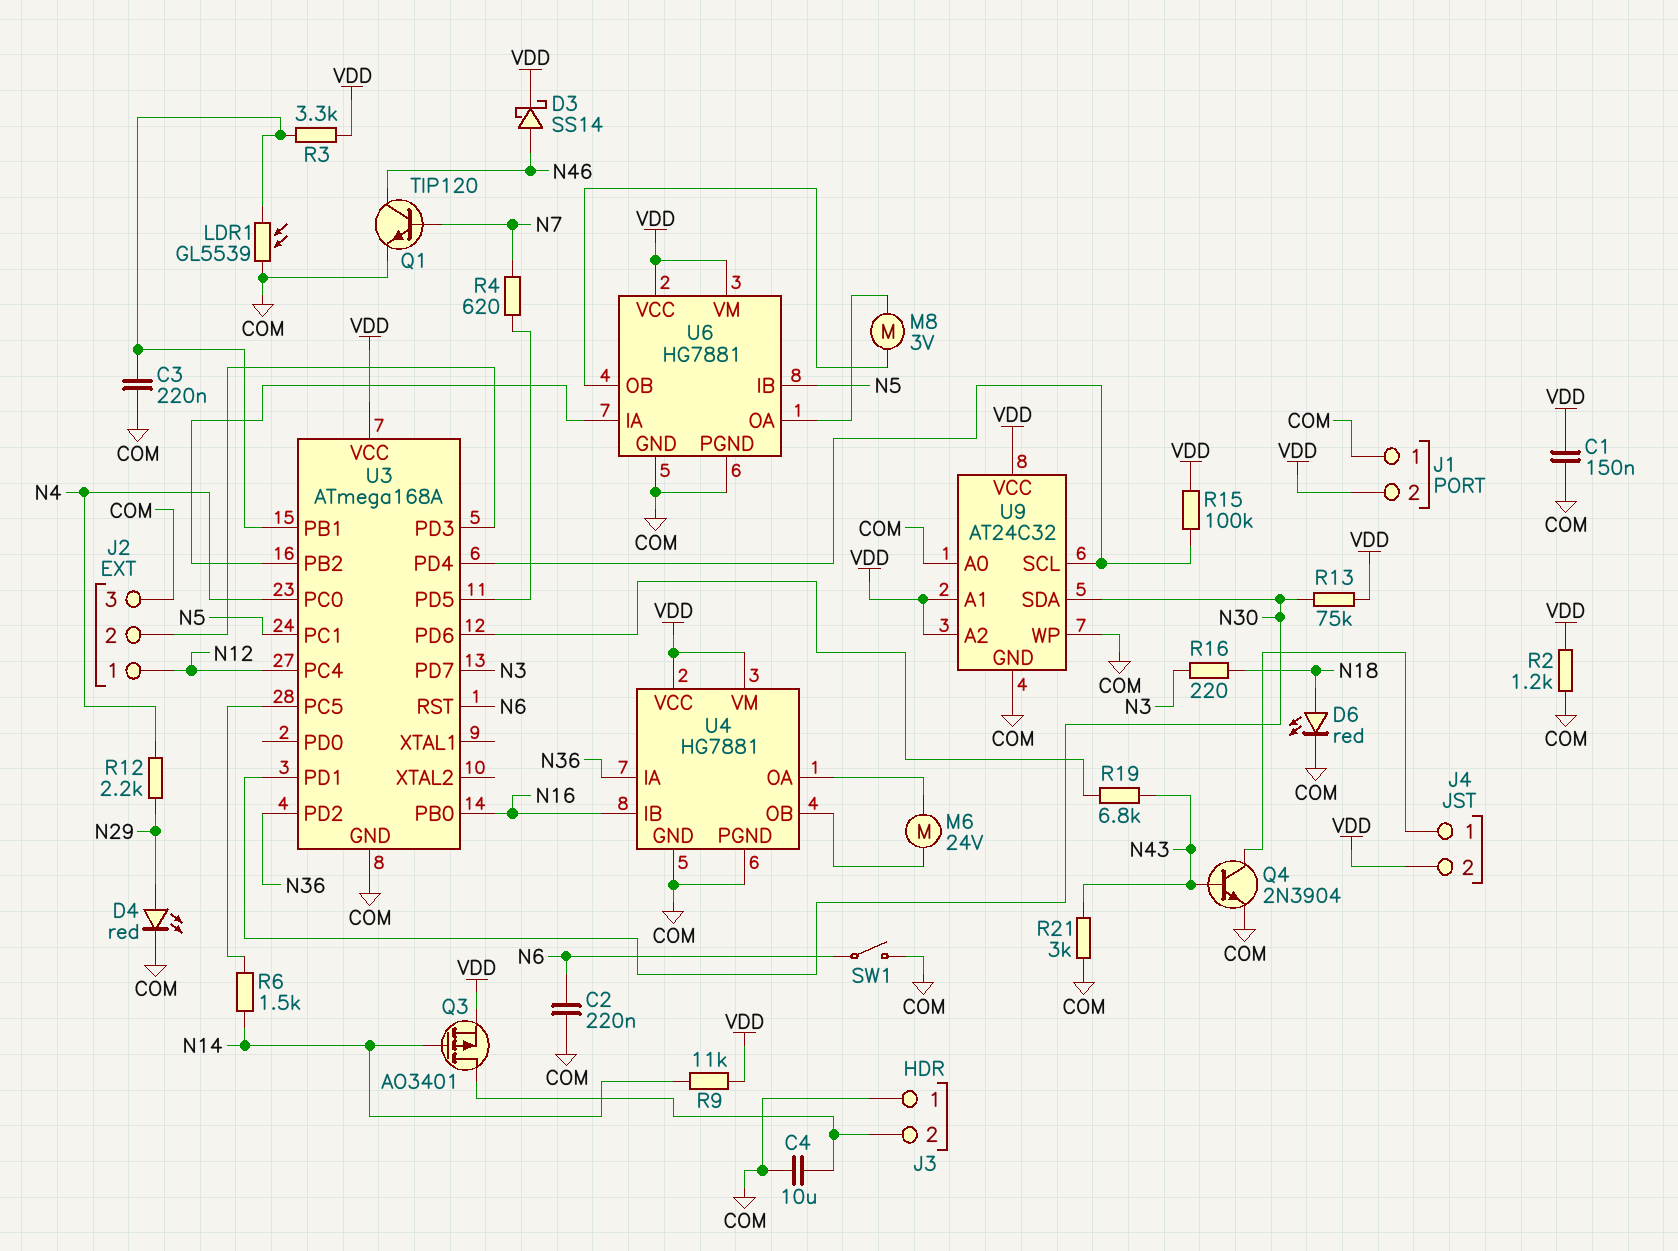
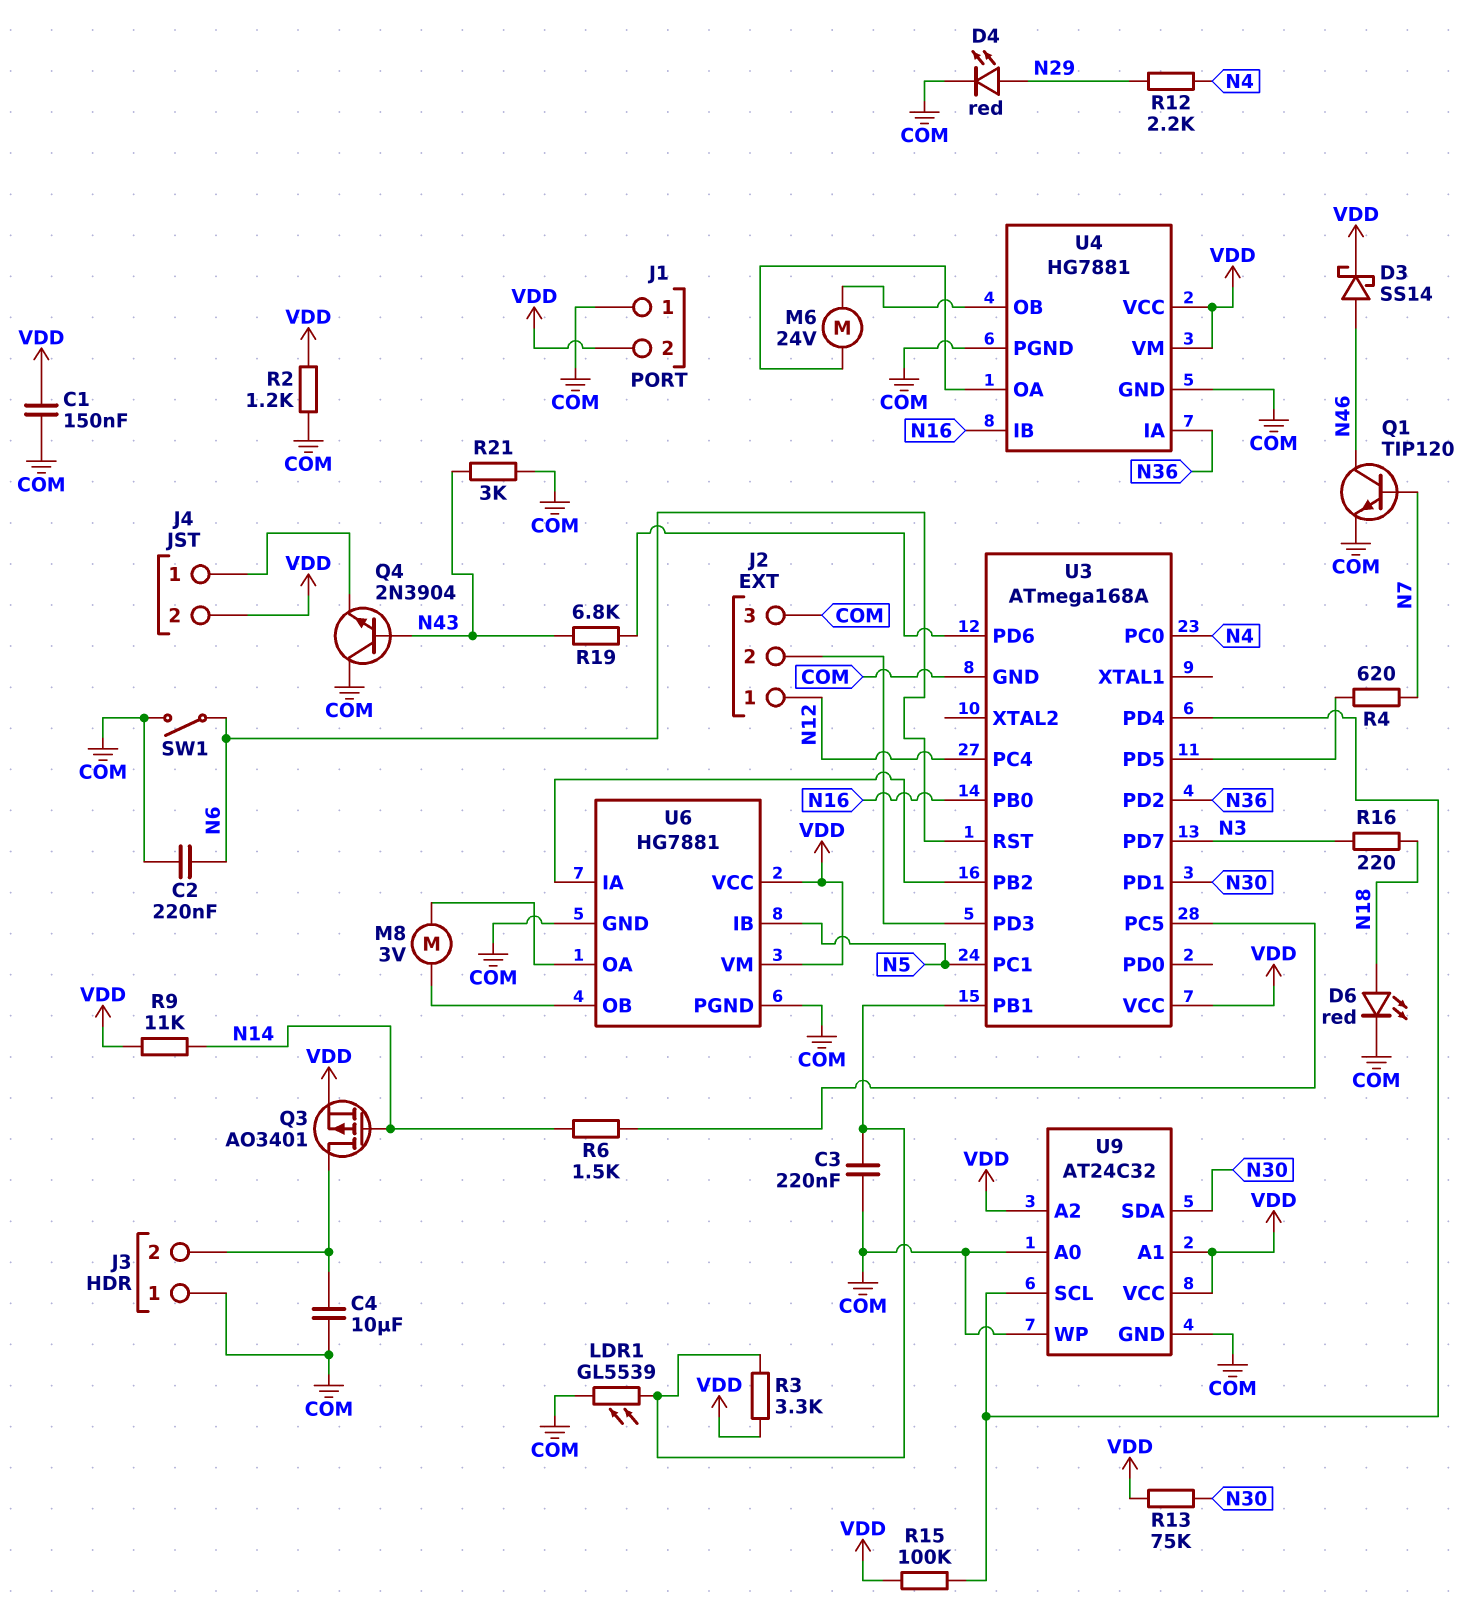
Q4: NPN 2N3904 (B N43, C J4/1, E COM) -> NPN 2N3904 (B N43, C COM, E J4/1)

